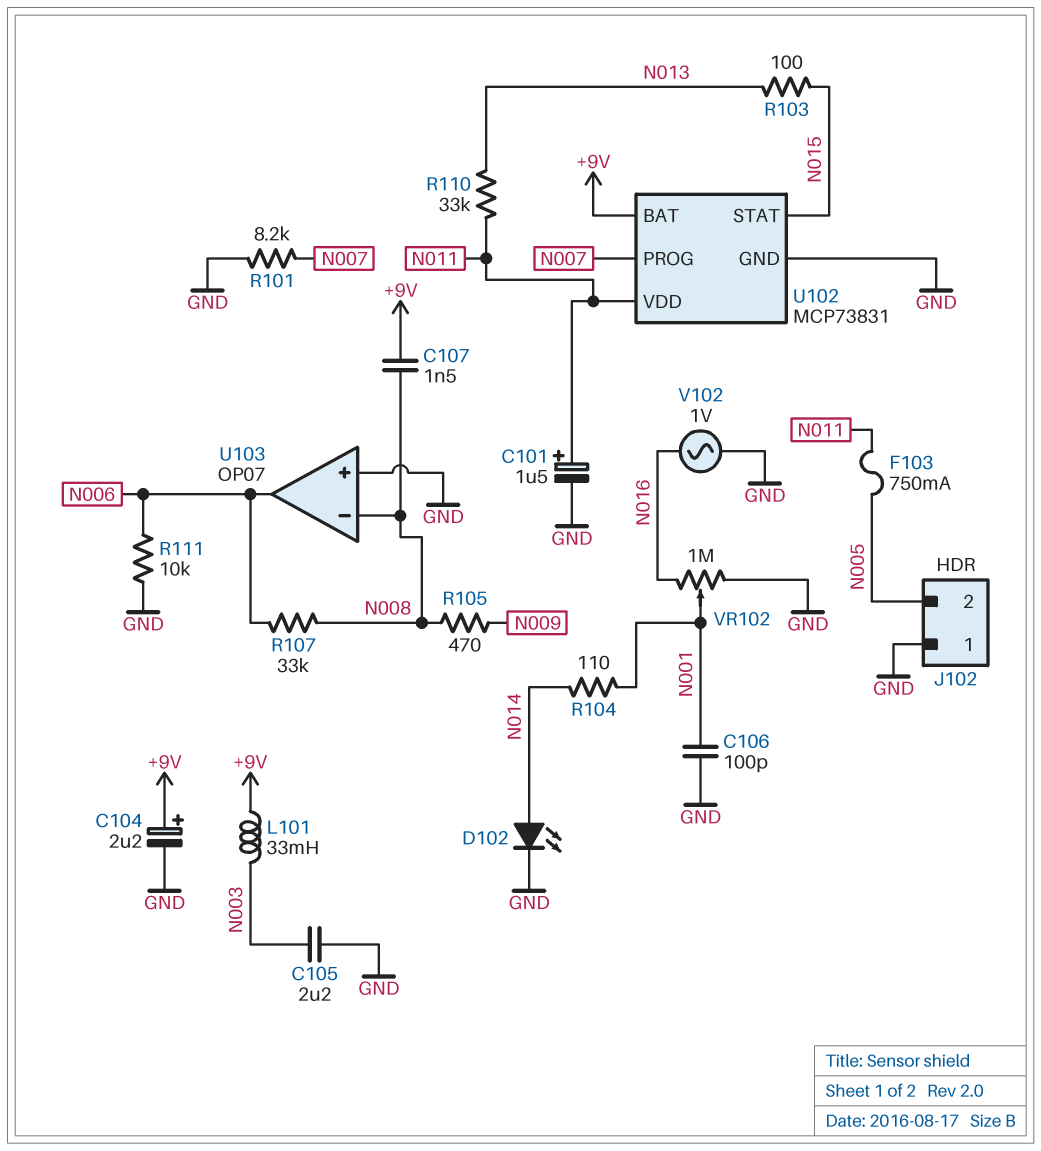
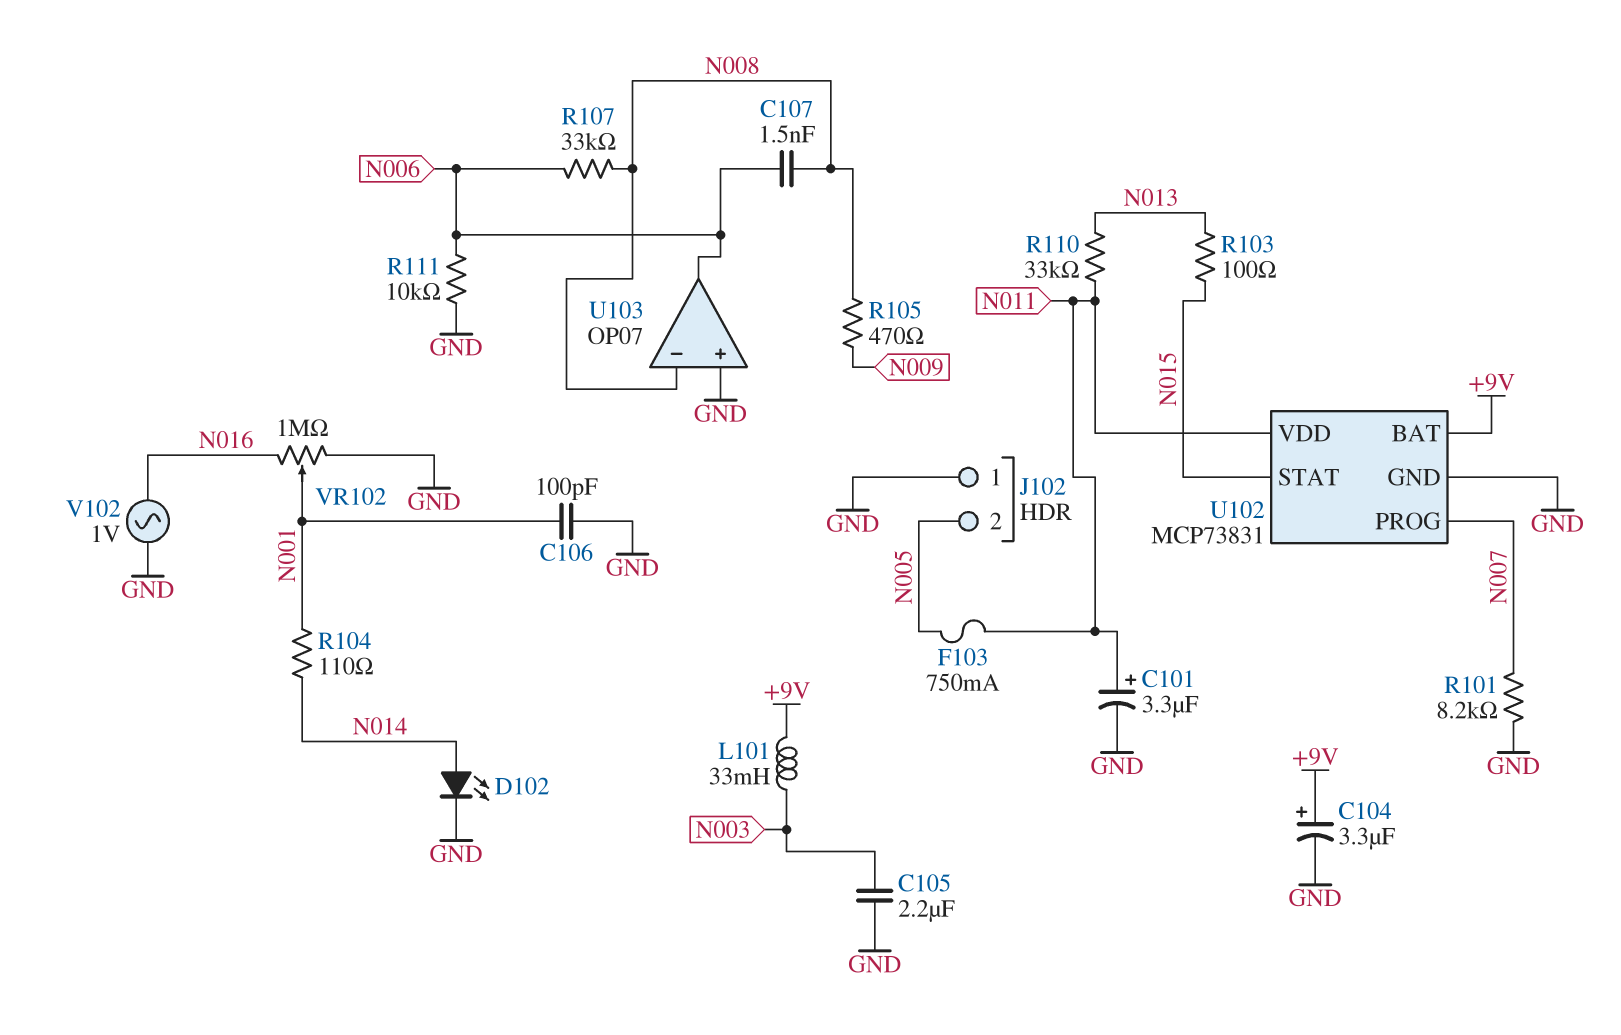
C101: 1.5uF (plus N011, minus GND) -> 3.3uF (plus N011, minus GND)
C104: 2.2uF (plus +9V, minus GND) -> 3.3uF (plus +9V, minus GND)
C107: 1.5nF (+9V, N008) -> 1.5nF (N006, N008)

